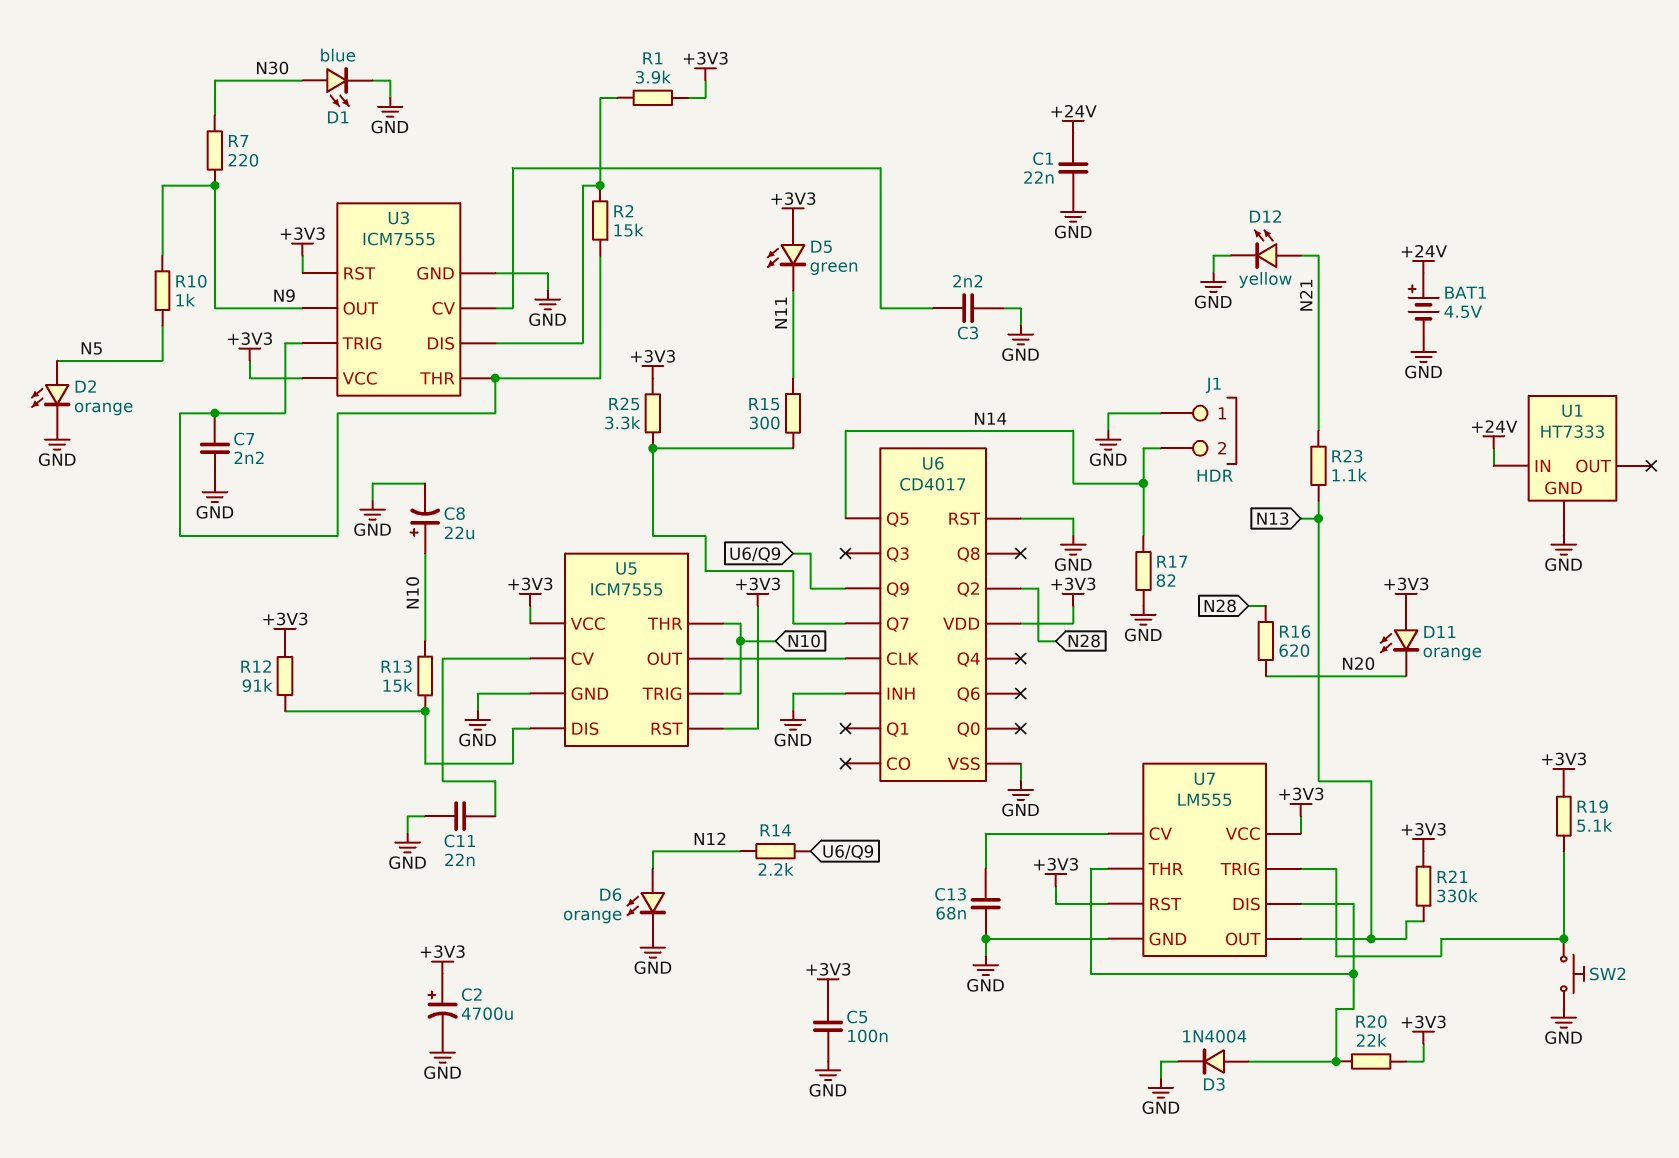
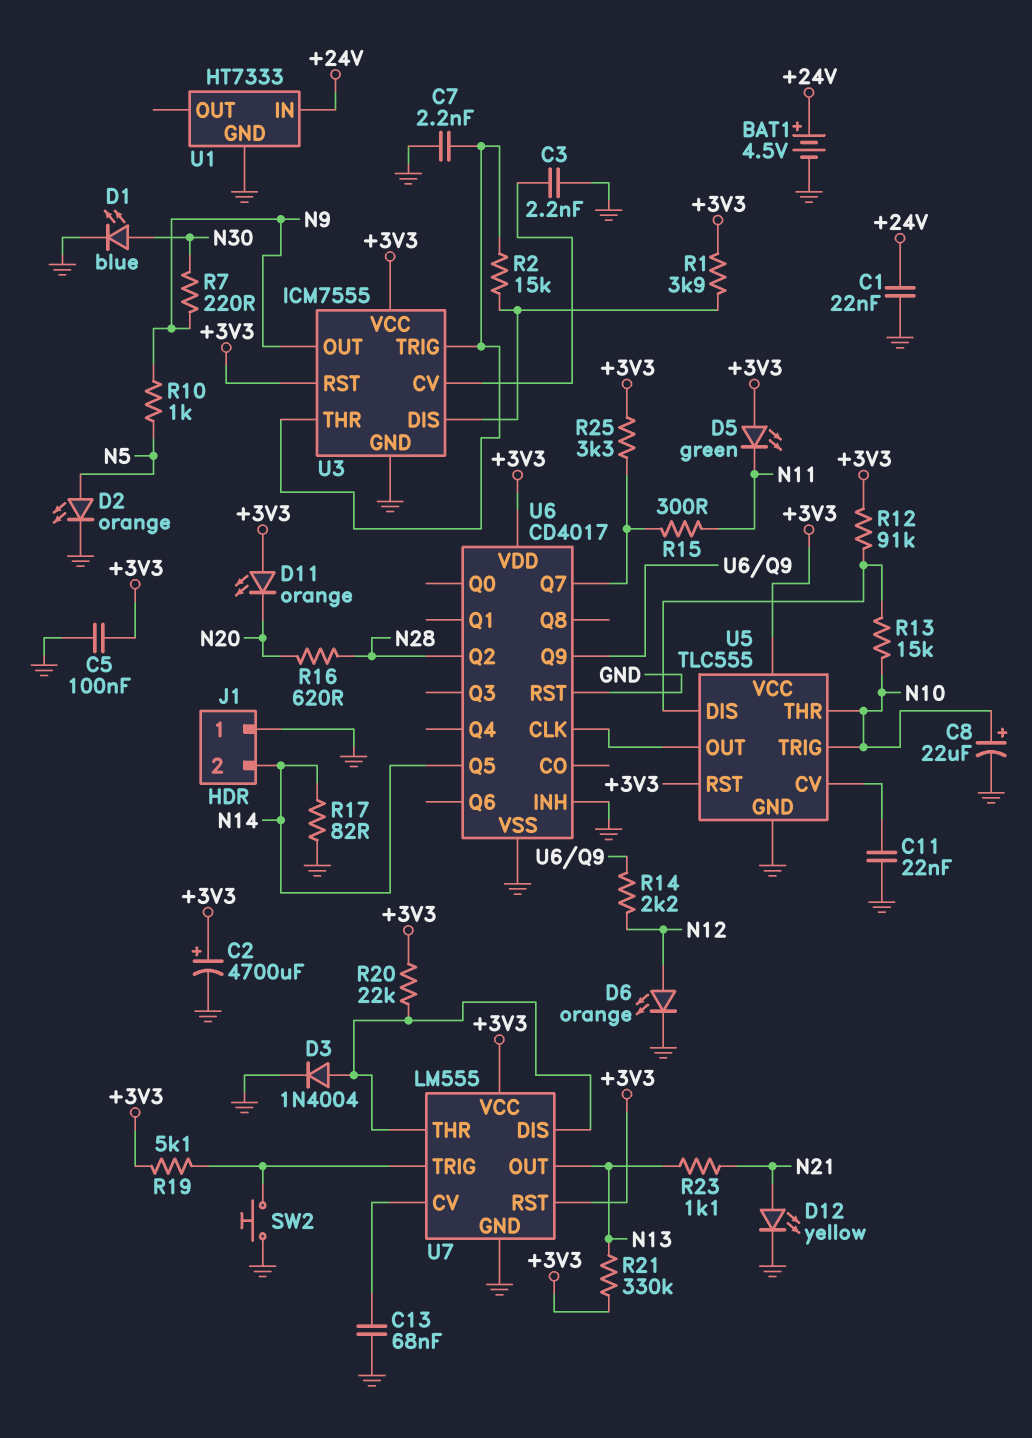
U5: ICM7555 -> TLC555

